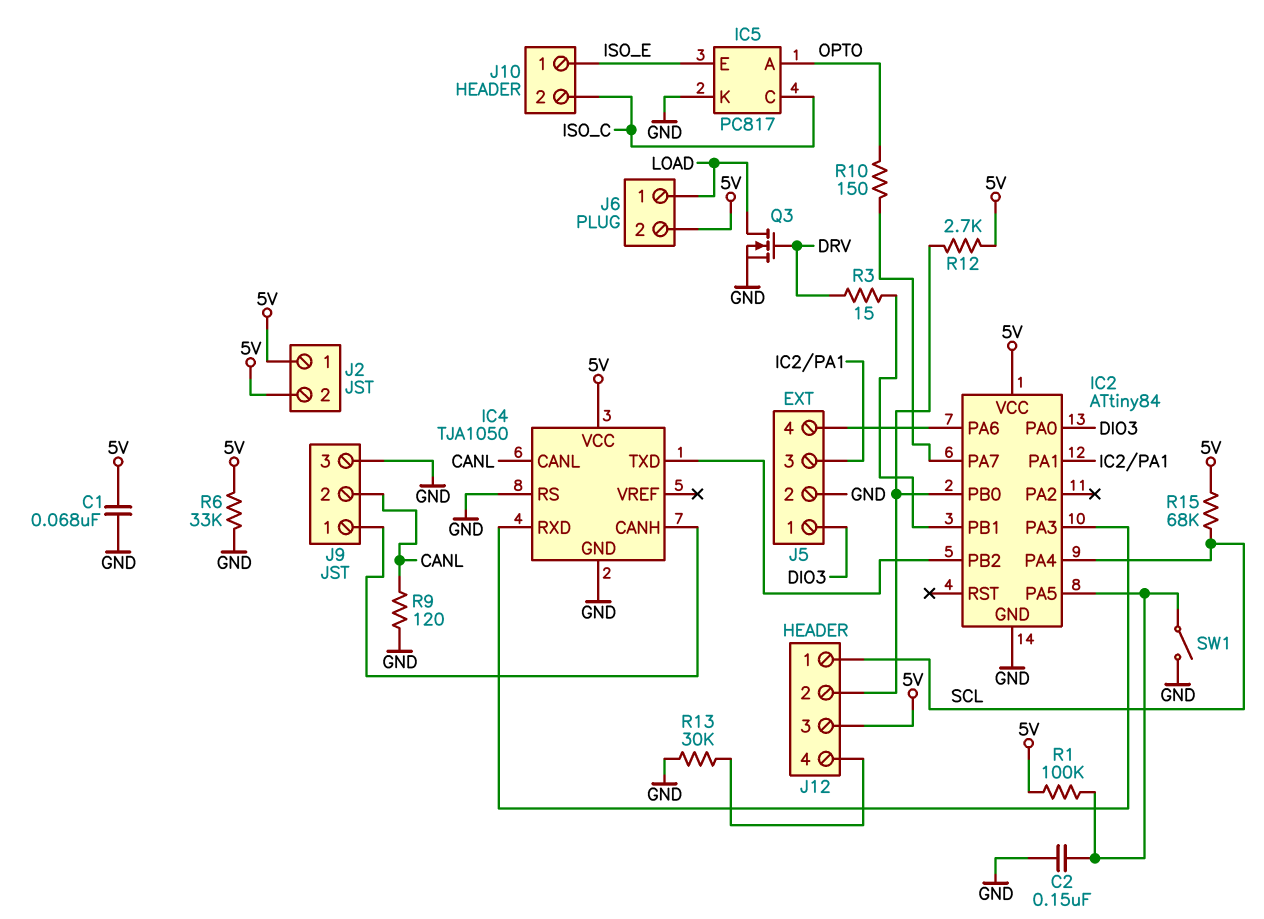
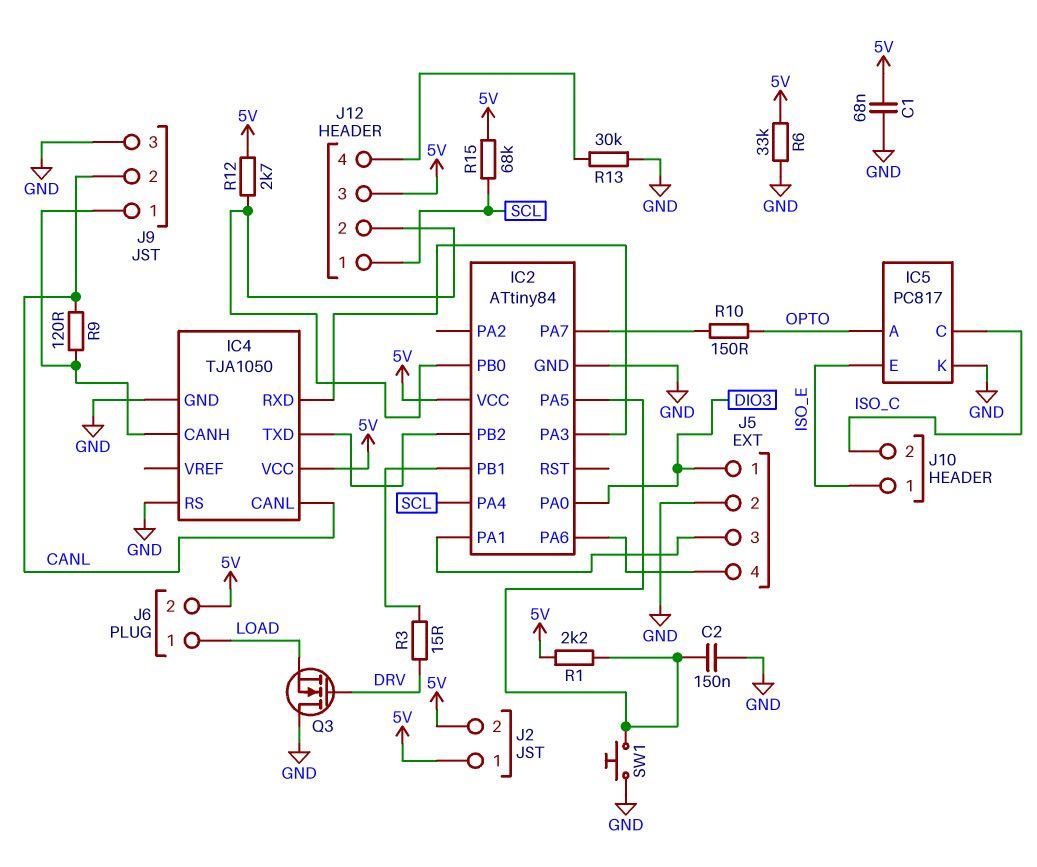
Q3: NMOS (G DRV, D LOAD, S GND) -> NMOS (G DRV, D GND, S LOAD)
R1: 100k (5V, IC2/PA5) -> 2.2k (5V, IC2/PA5)
R9: 120 (CANL, GND) -> 120 (CANL, IC4/CANH)
SW1: switch (GND, IC2/PA5) -> button (GND, IC2/PA5)

